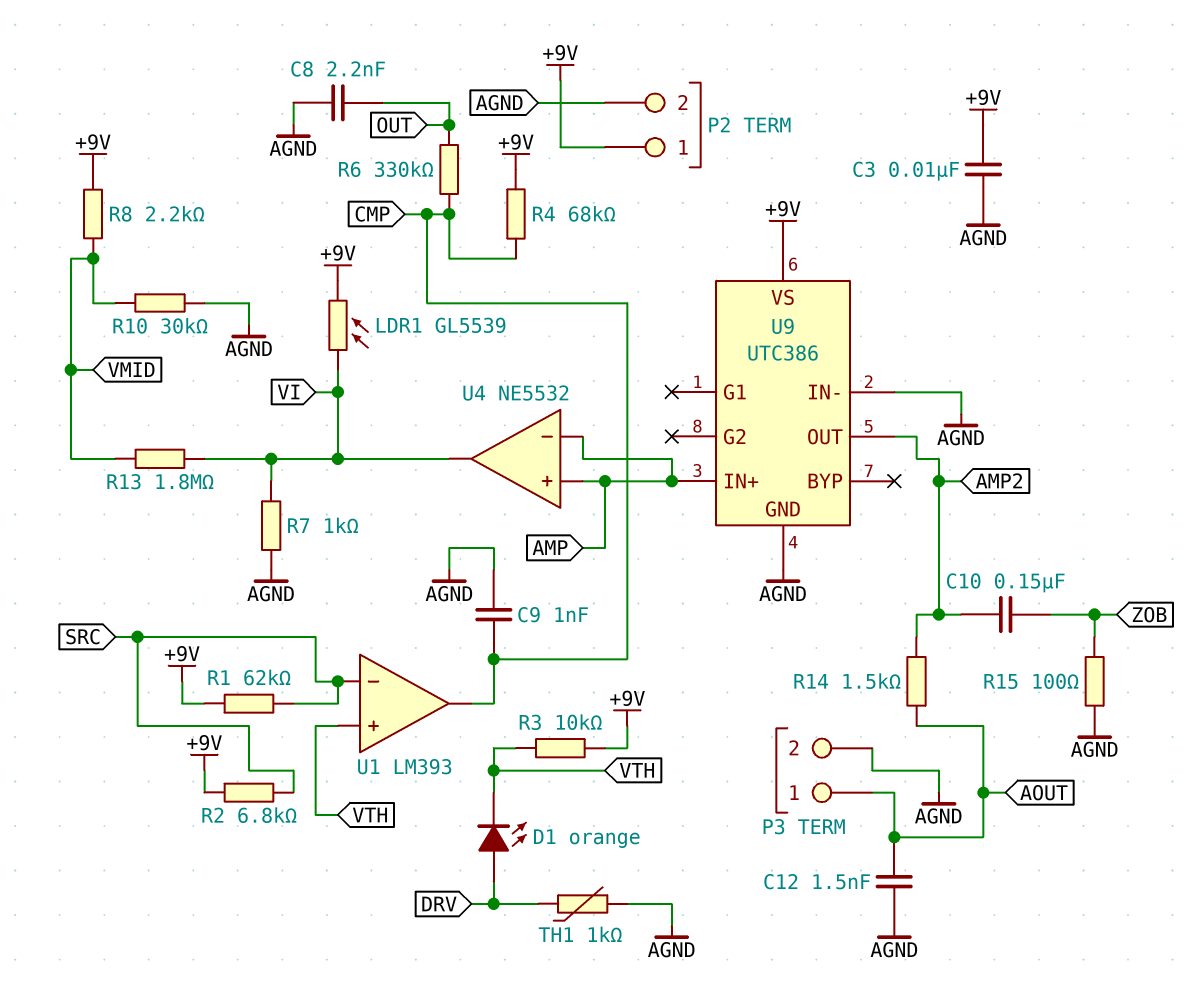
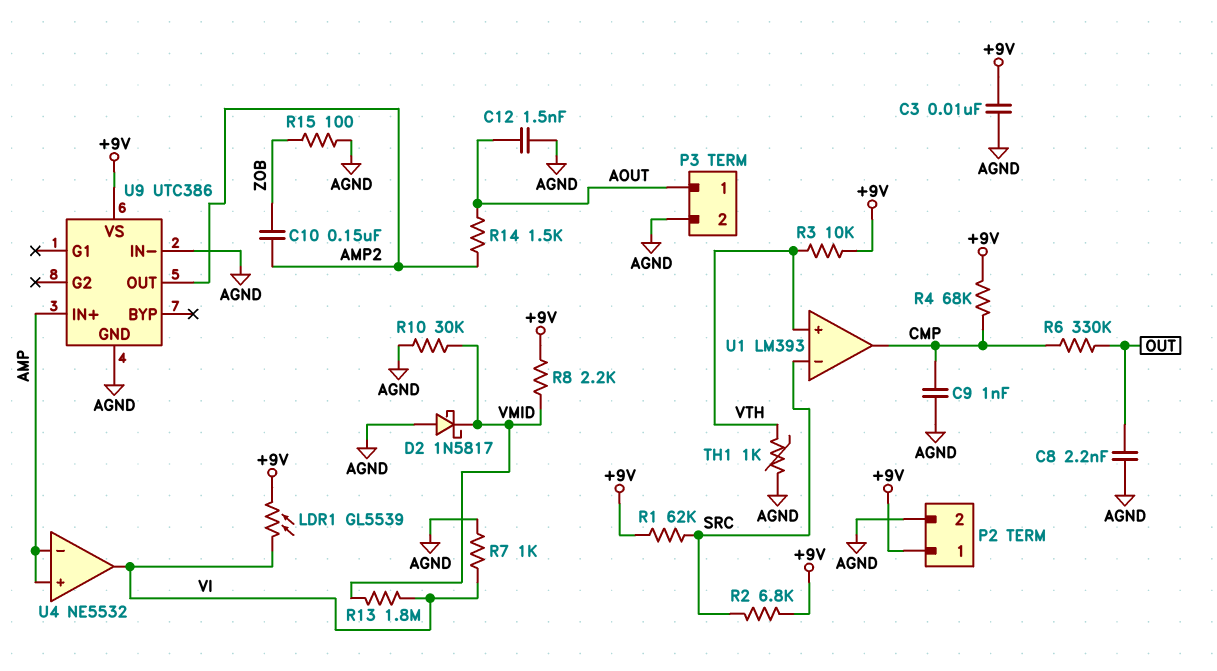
D1: LED orange (A DRV, K VTH) -> none
D2: none -> schottky 1N5817 (A AGND, K VMID)
TH1: 1k (AGND, DRV) -> 1k (AGND, VTH)

